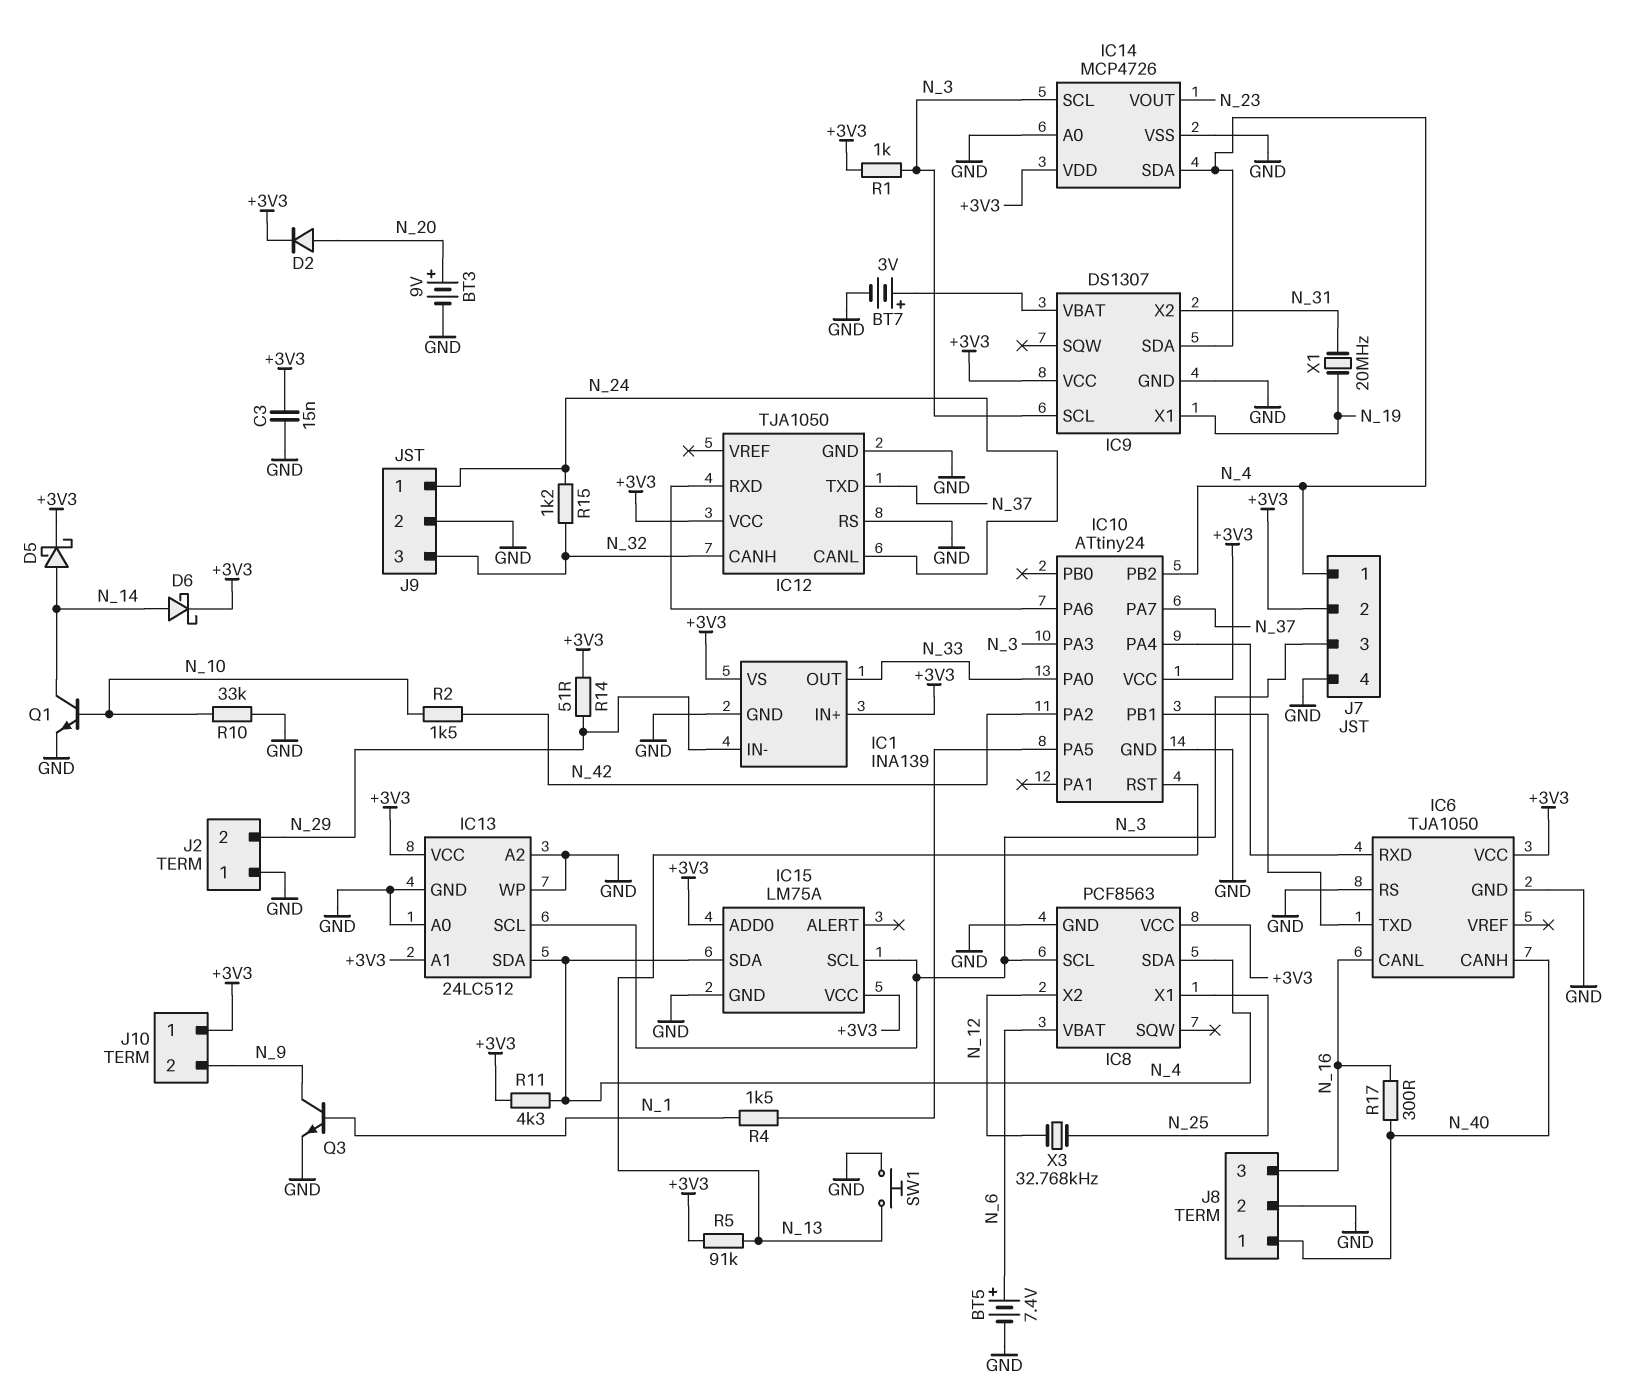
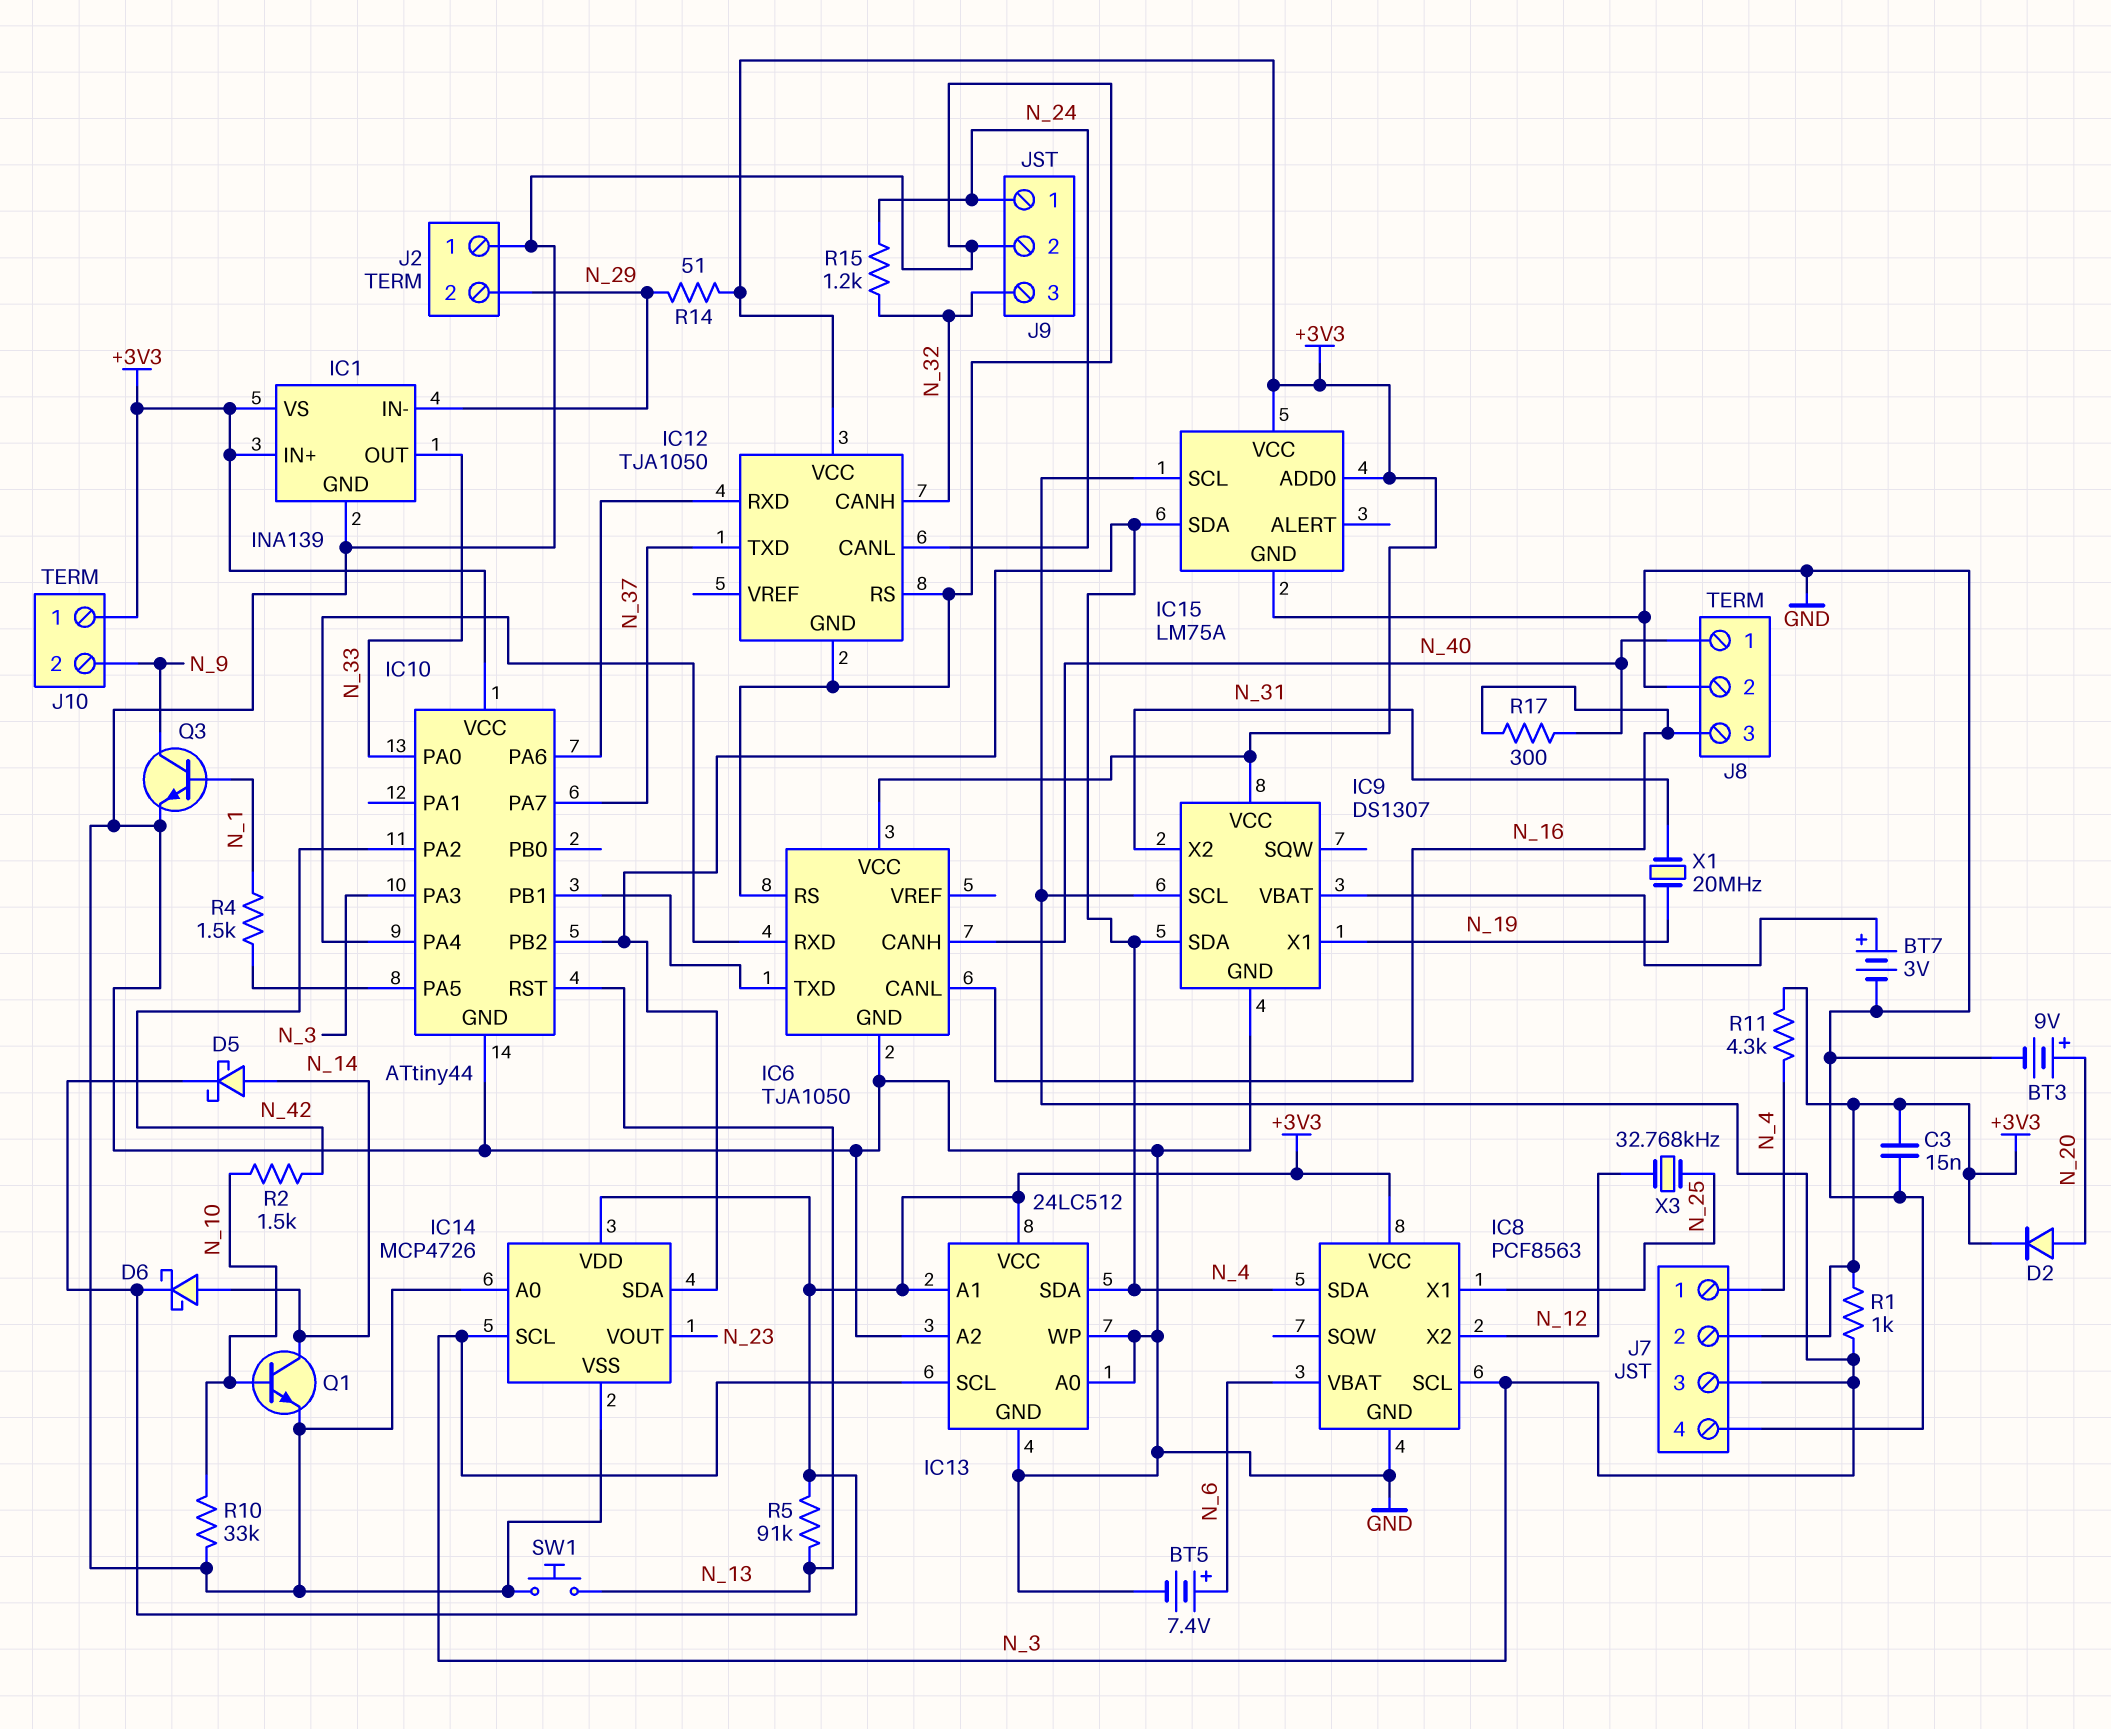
IC10: ATtiny24 -> ATtiny44

